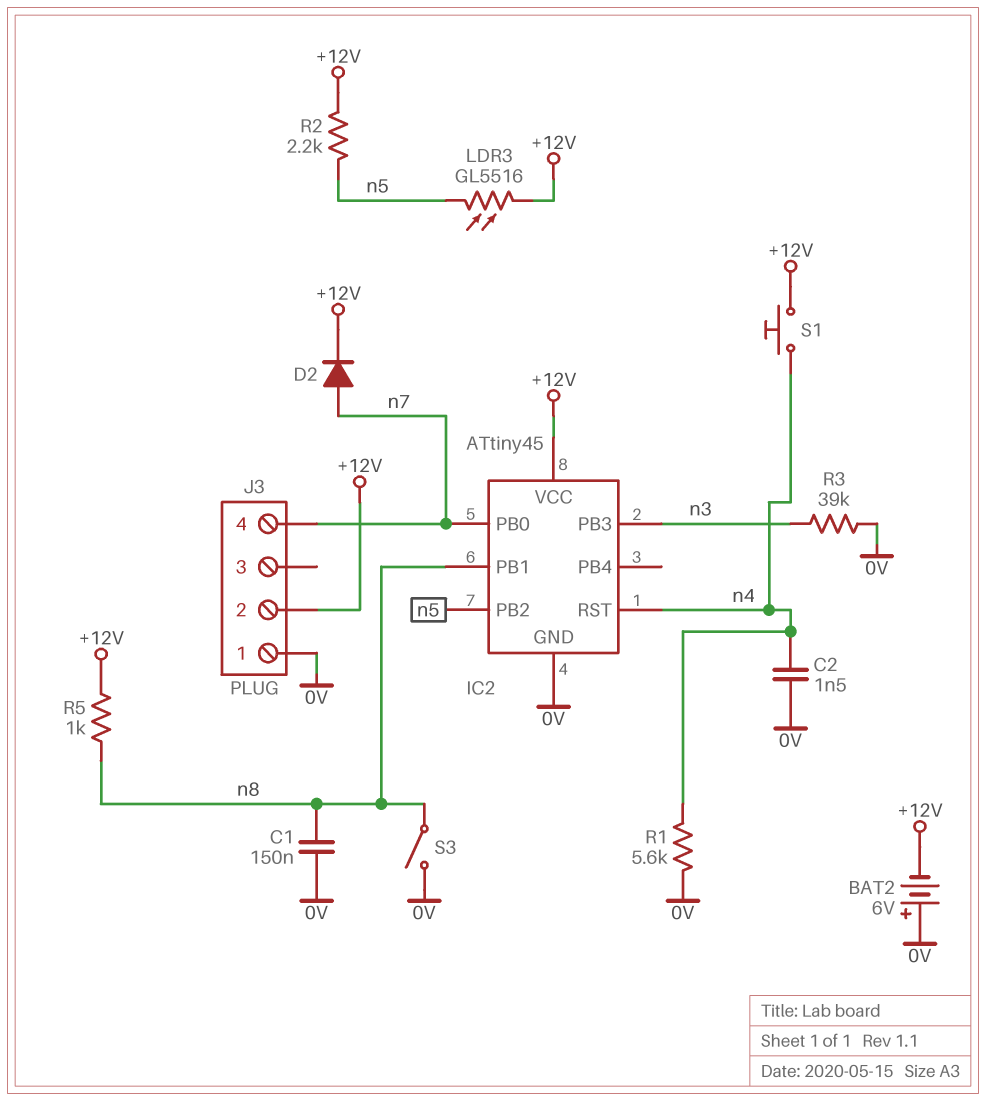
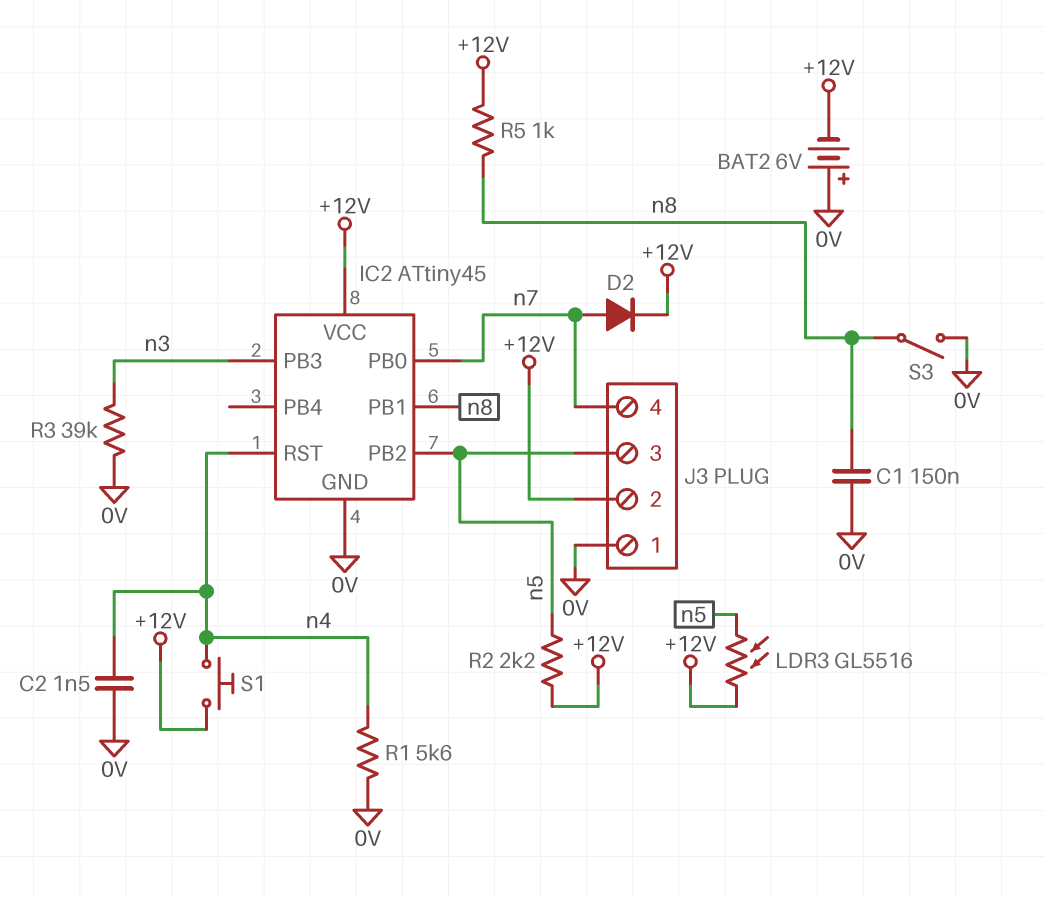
J3 pin 3: none -> n5

